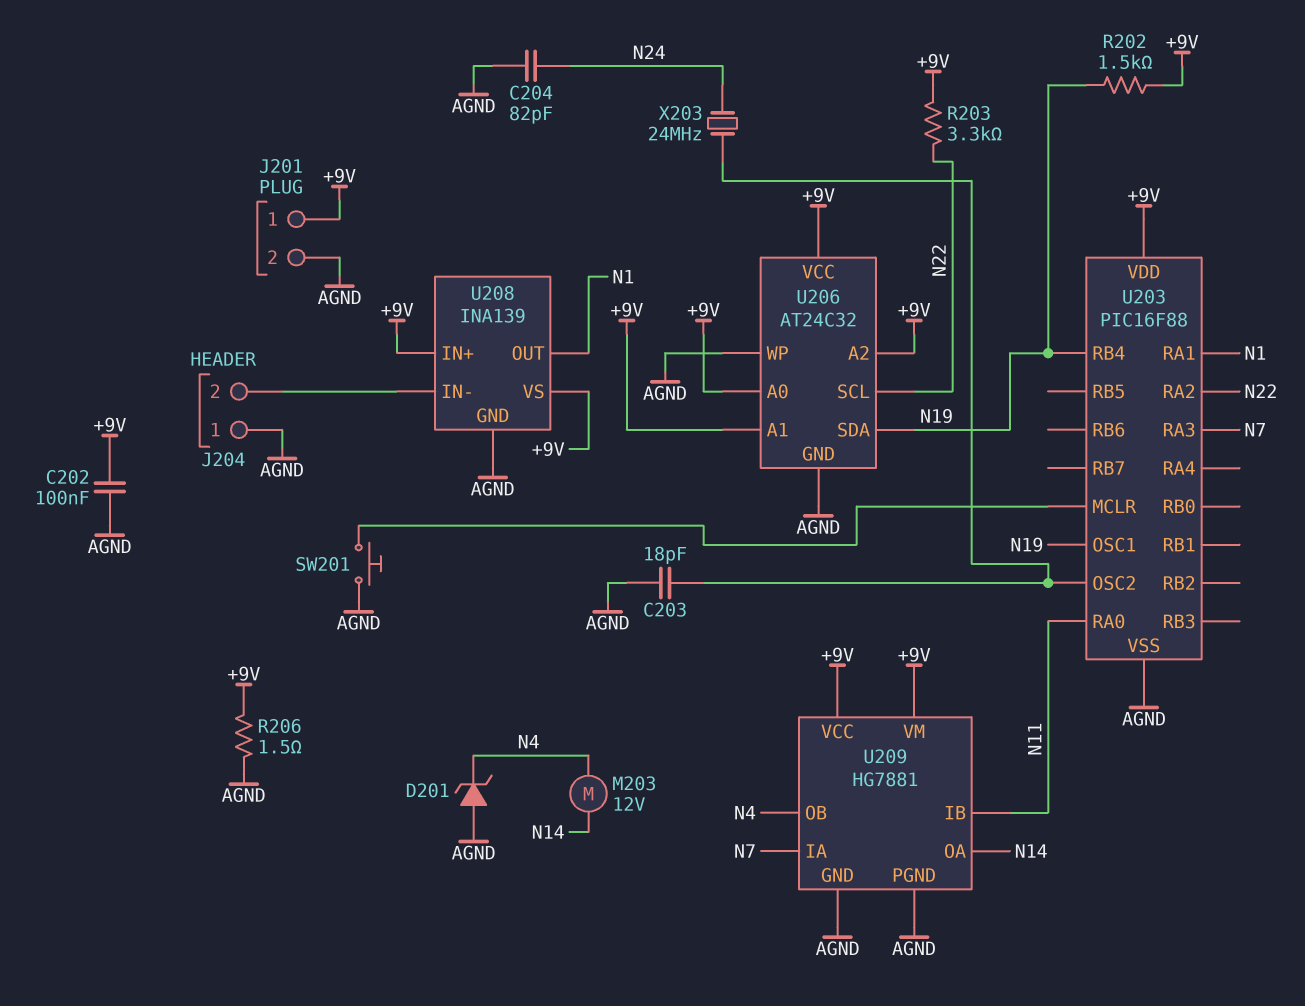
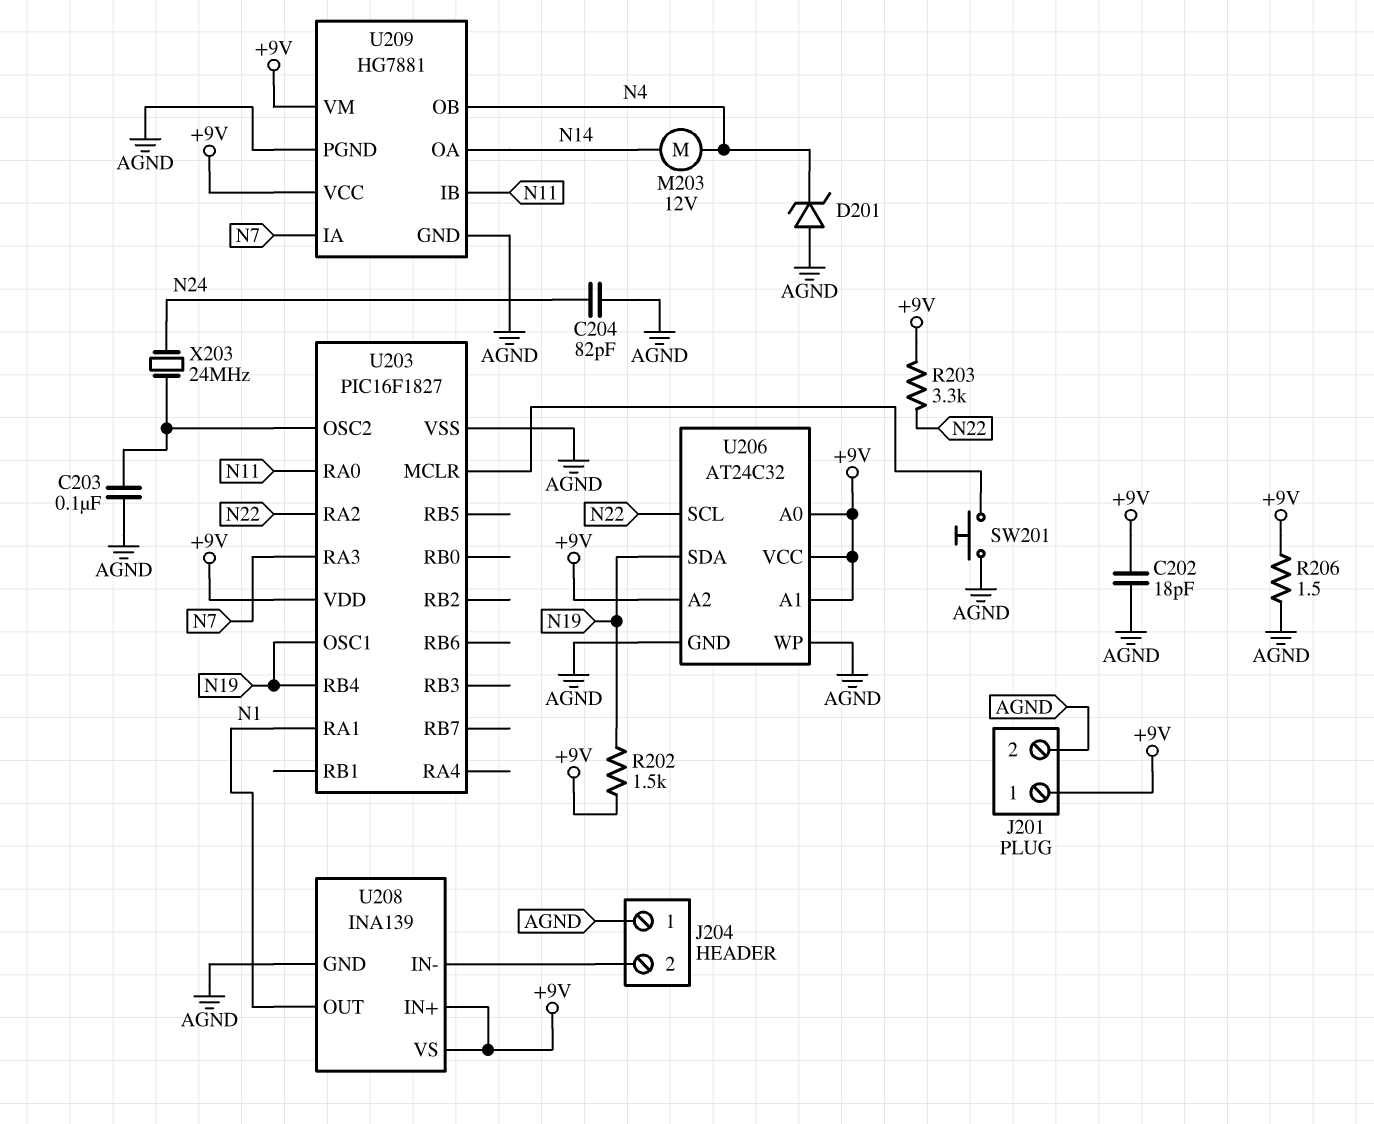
C202: 100nF (+9V, AGND) -> 18pF (+9V, AGND)
C203: 18pF (AGND, U203/OSC2) -> 100nF (AGND, U203/OSC2)
U203: PIC16F88 -> PIC16F1827

